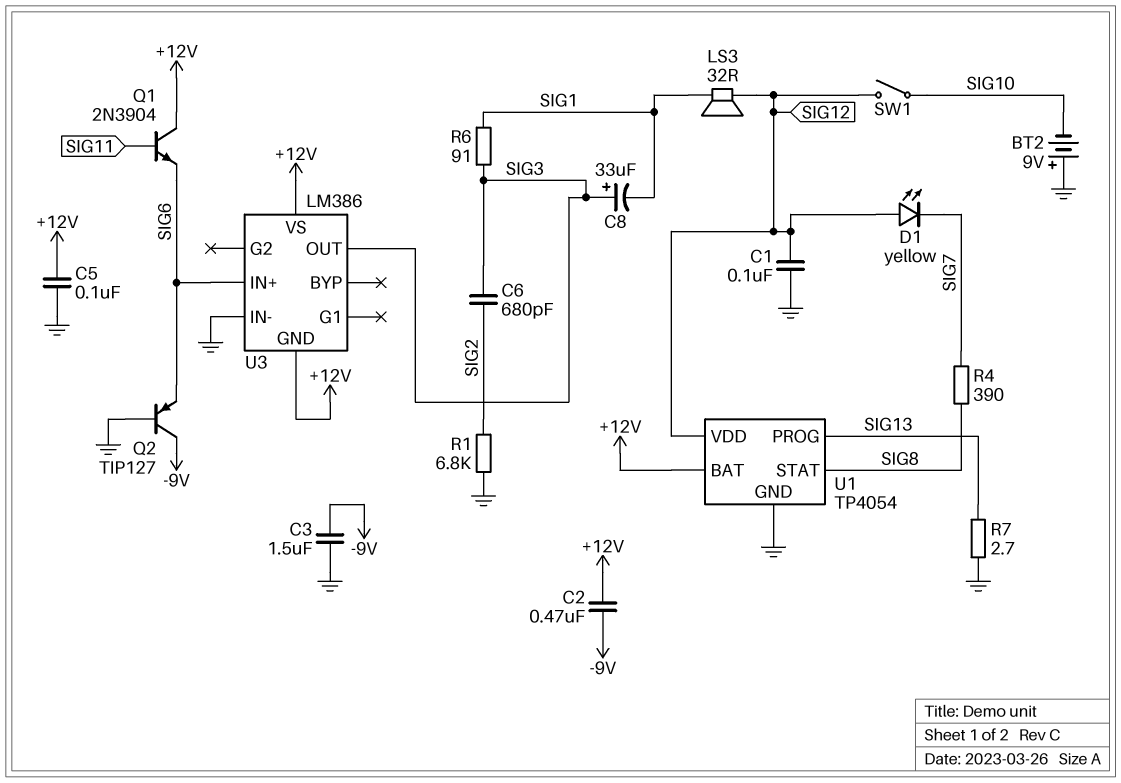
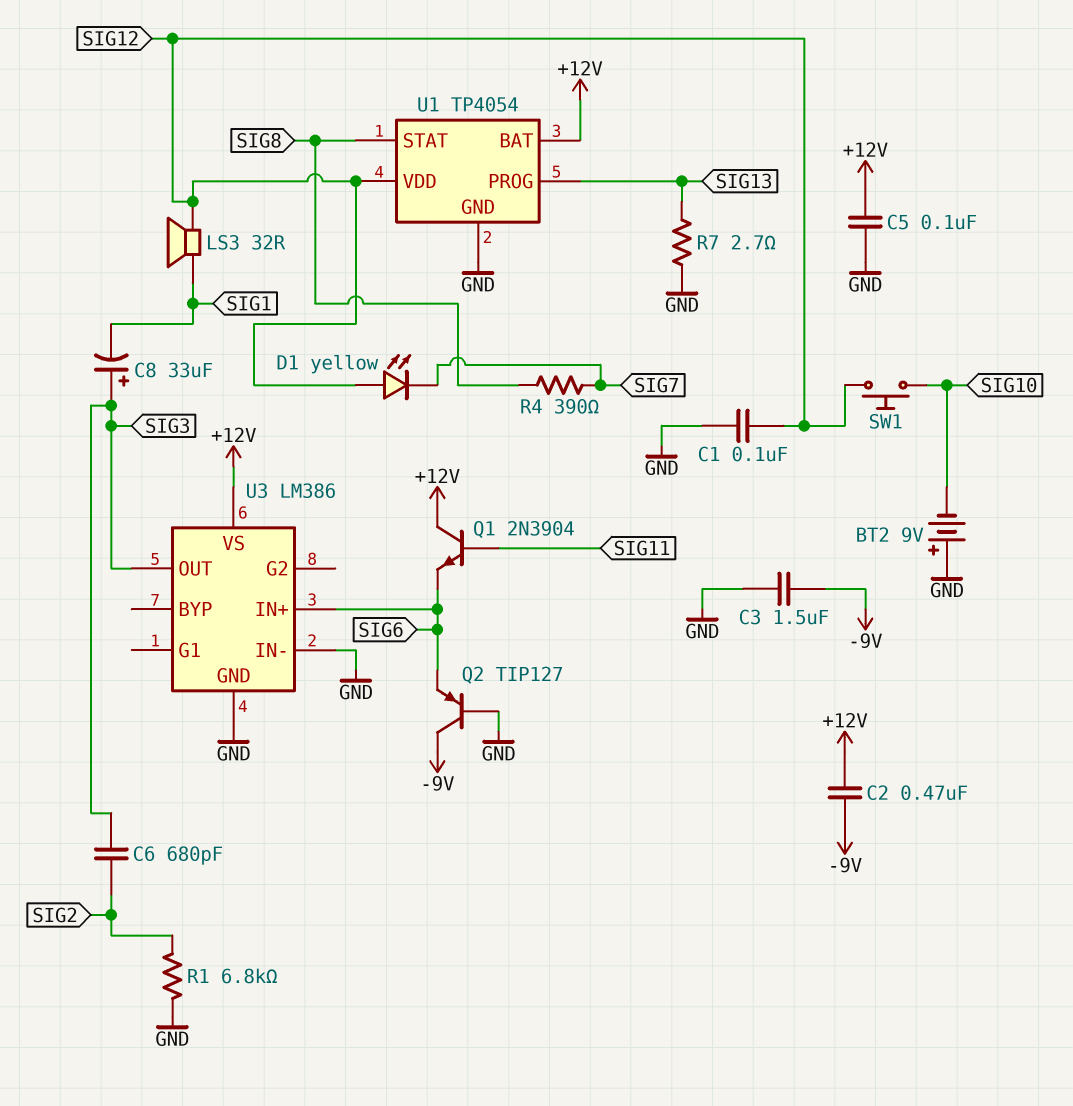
R6: 91 (SIG1, SIG3) -> none
SW1: switch (SIG10, SIG12) -> button (SIG10, SIG12)
U3 pin GND: +12V -> GND

